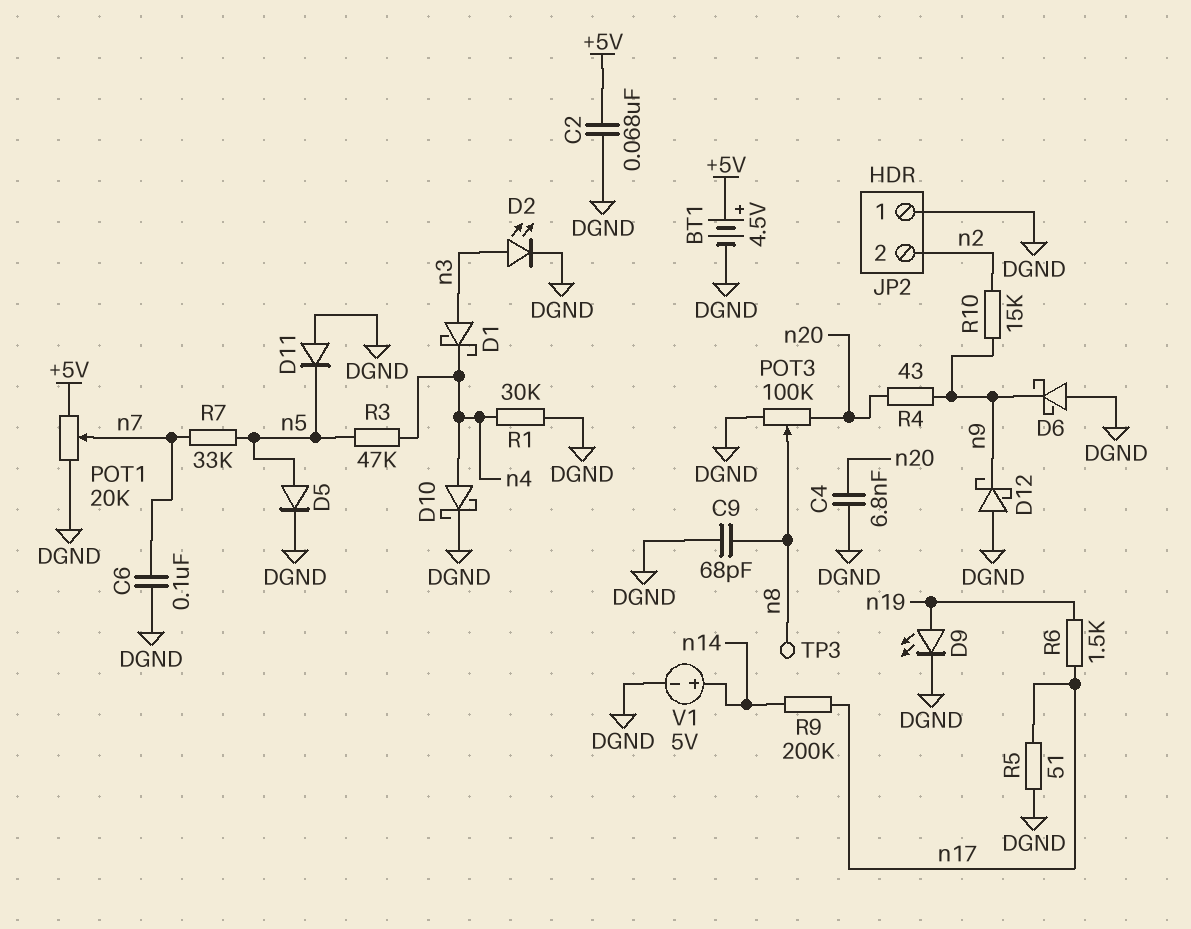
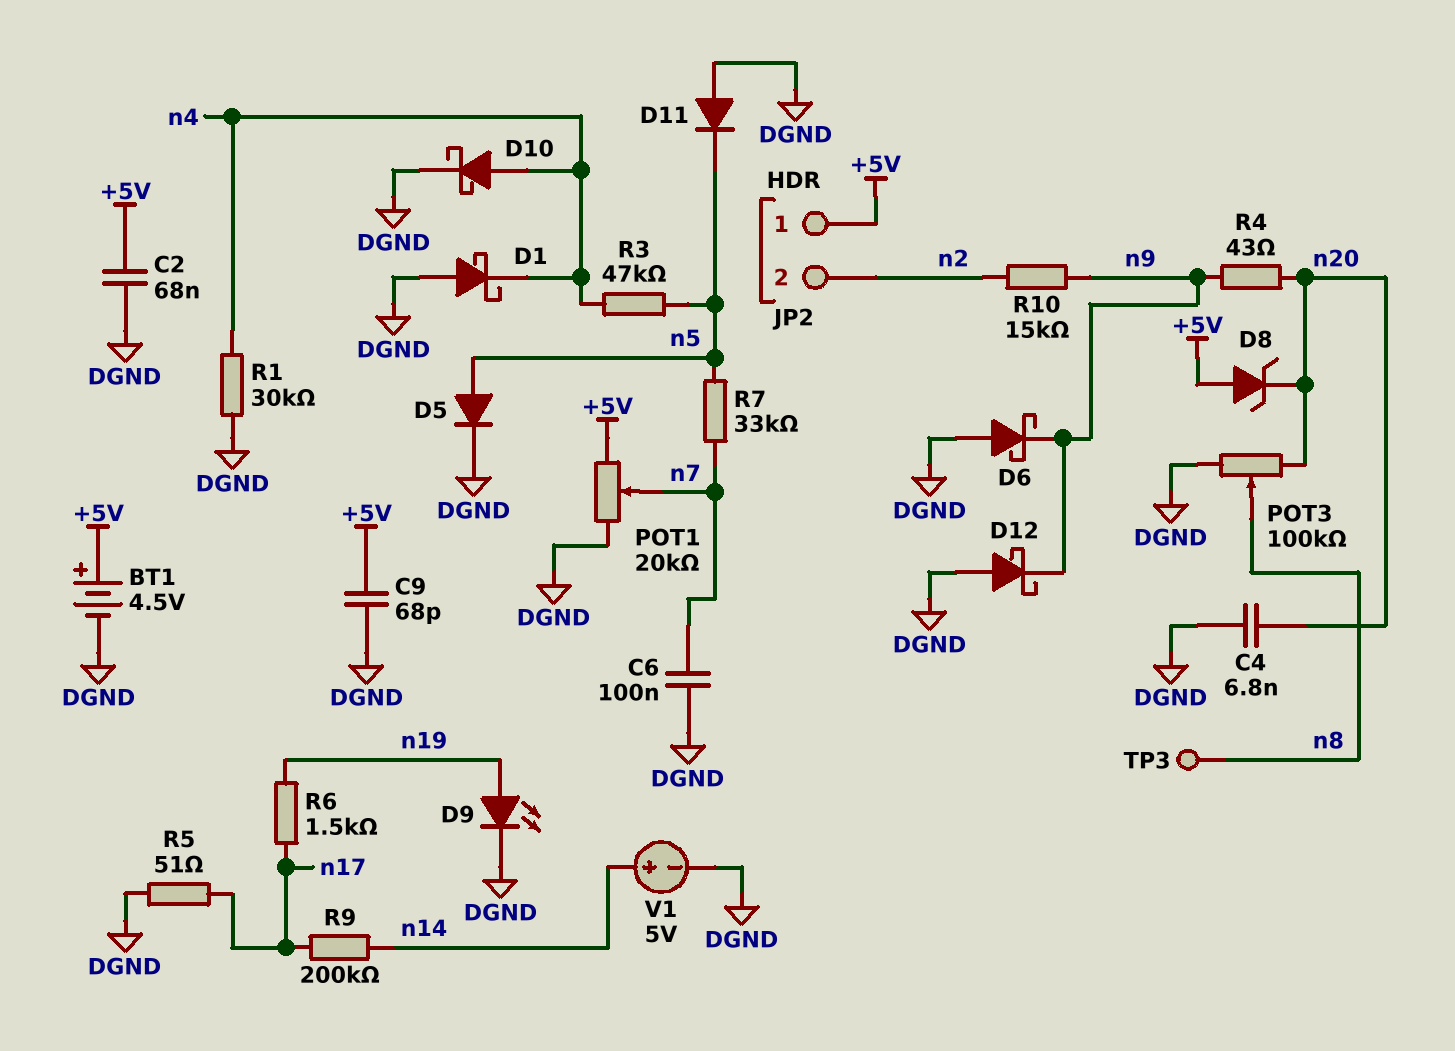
C9: 68pF (DGND, n8) -> 68pF (+5V, DGND)
D1: schottky (A n3, K n4) -> schottky (A DGND, K n4)
D2: LED (A n3, K DGND) -> none
D8: none -> zener (A +5V, K n20)
JP2 pin 1: DGND -> +5V

